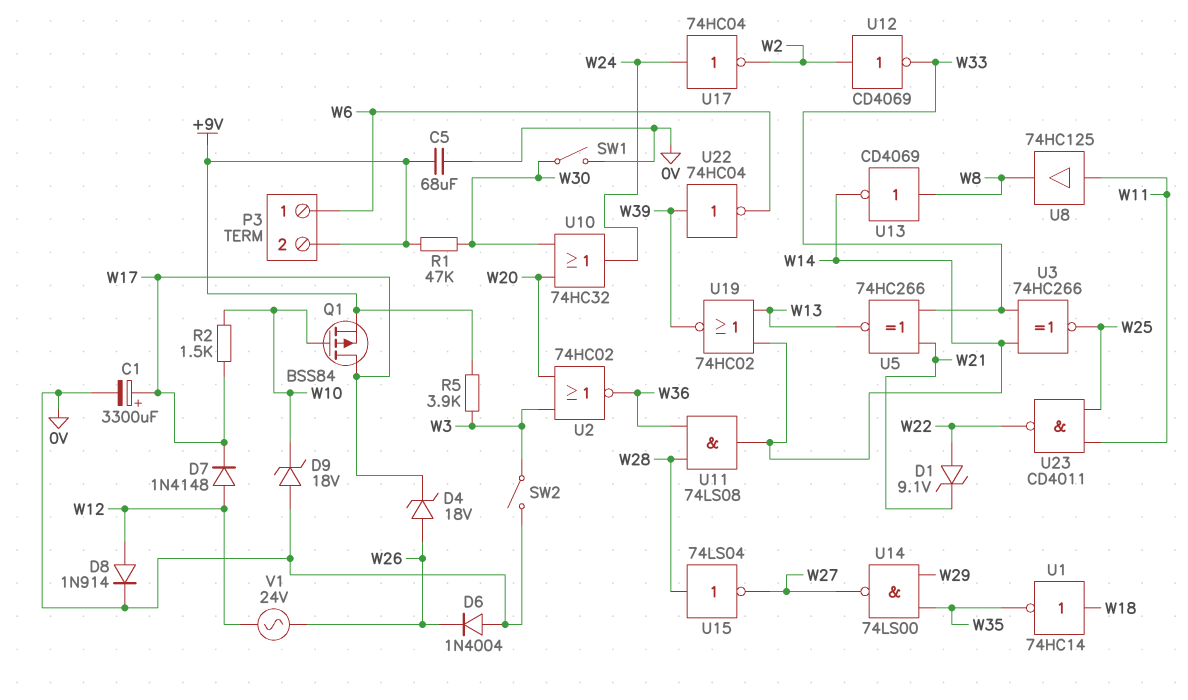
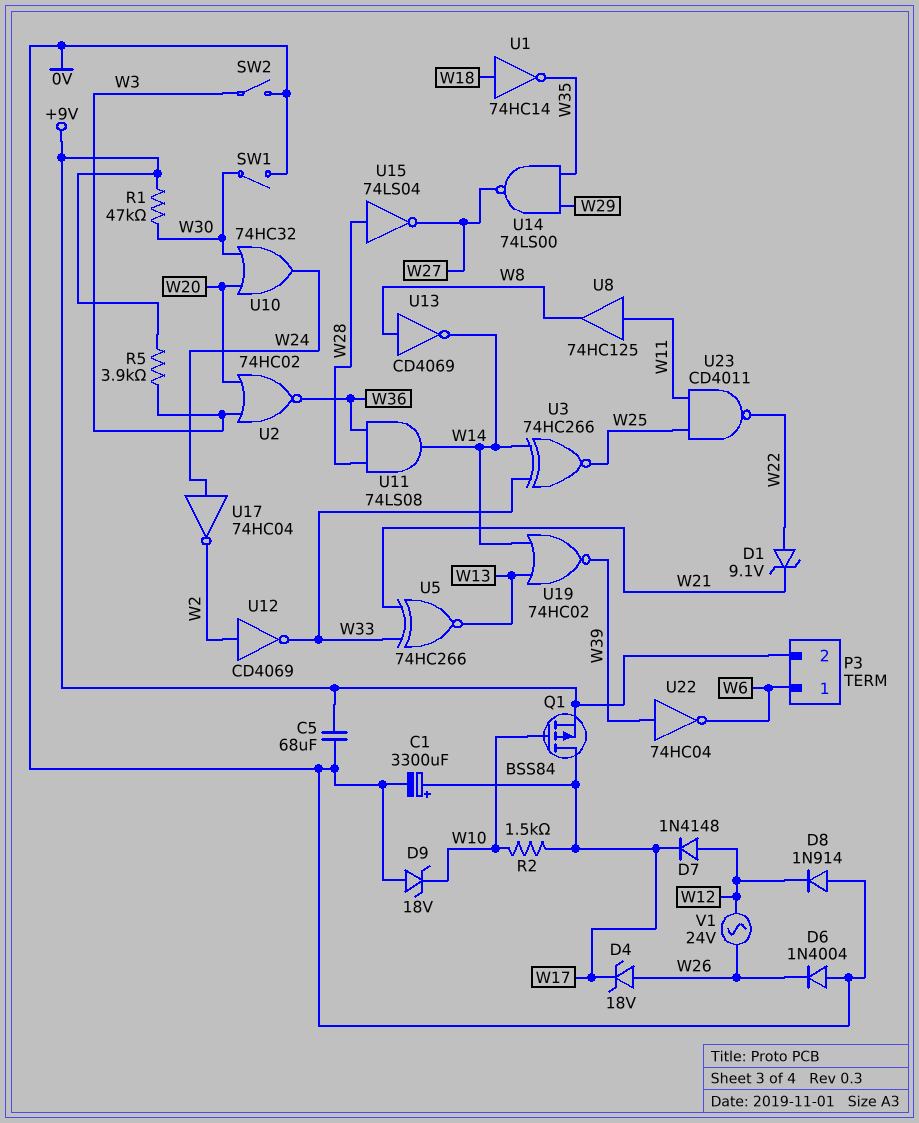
D8: diode 1N914 (A W12, K 0V) -> diode 1N914 (A 0V, K W12)

